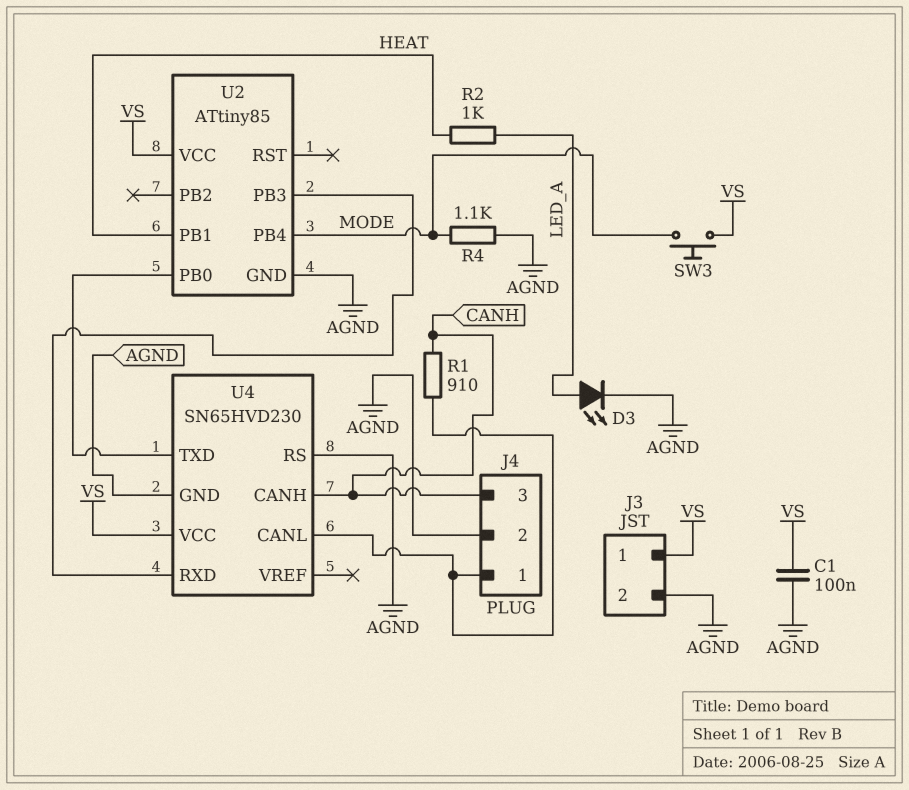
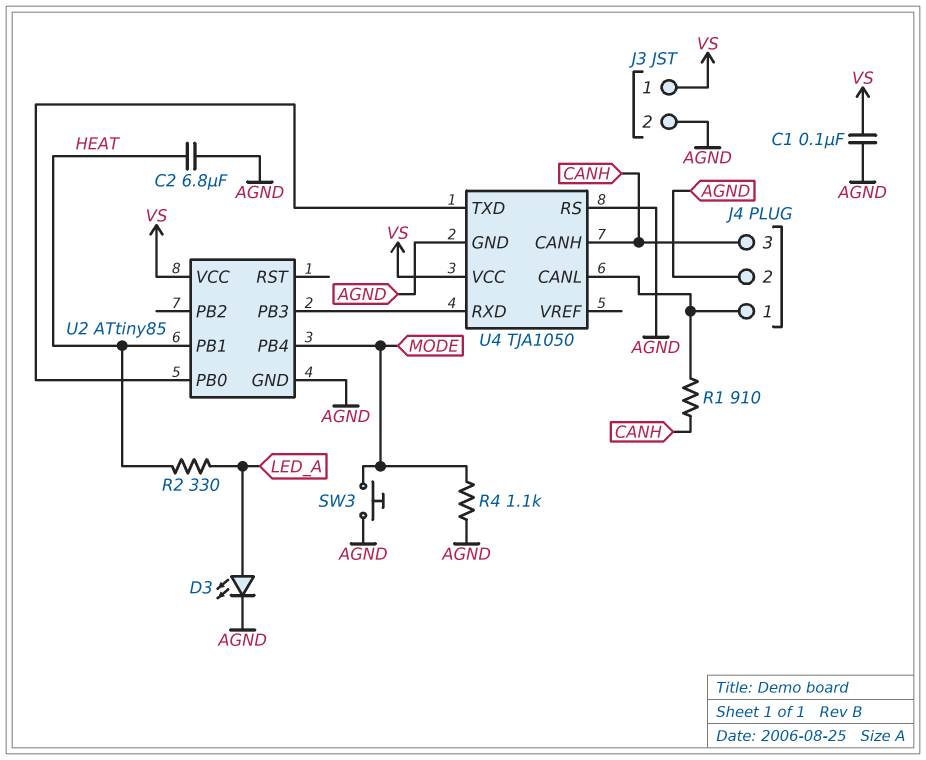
C2: none -> 6.8uF (AGND, HEAT)
R2: 1k (HEAT, LED_A) -> 330 (HEAT, LED_A)
SW3: button (MODE, VS) -> button (AGND, MODE)
U4: SN65HVD230 -> TJA1050

